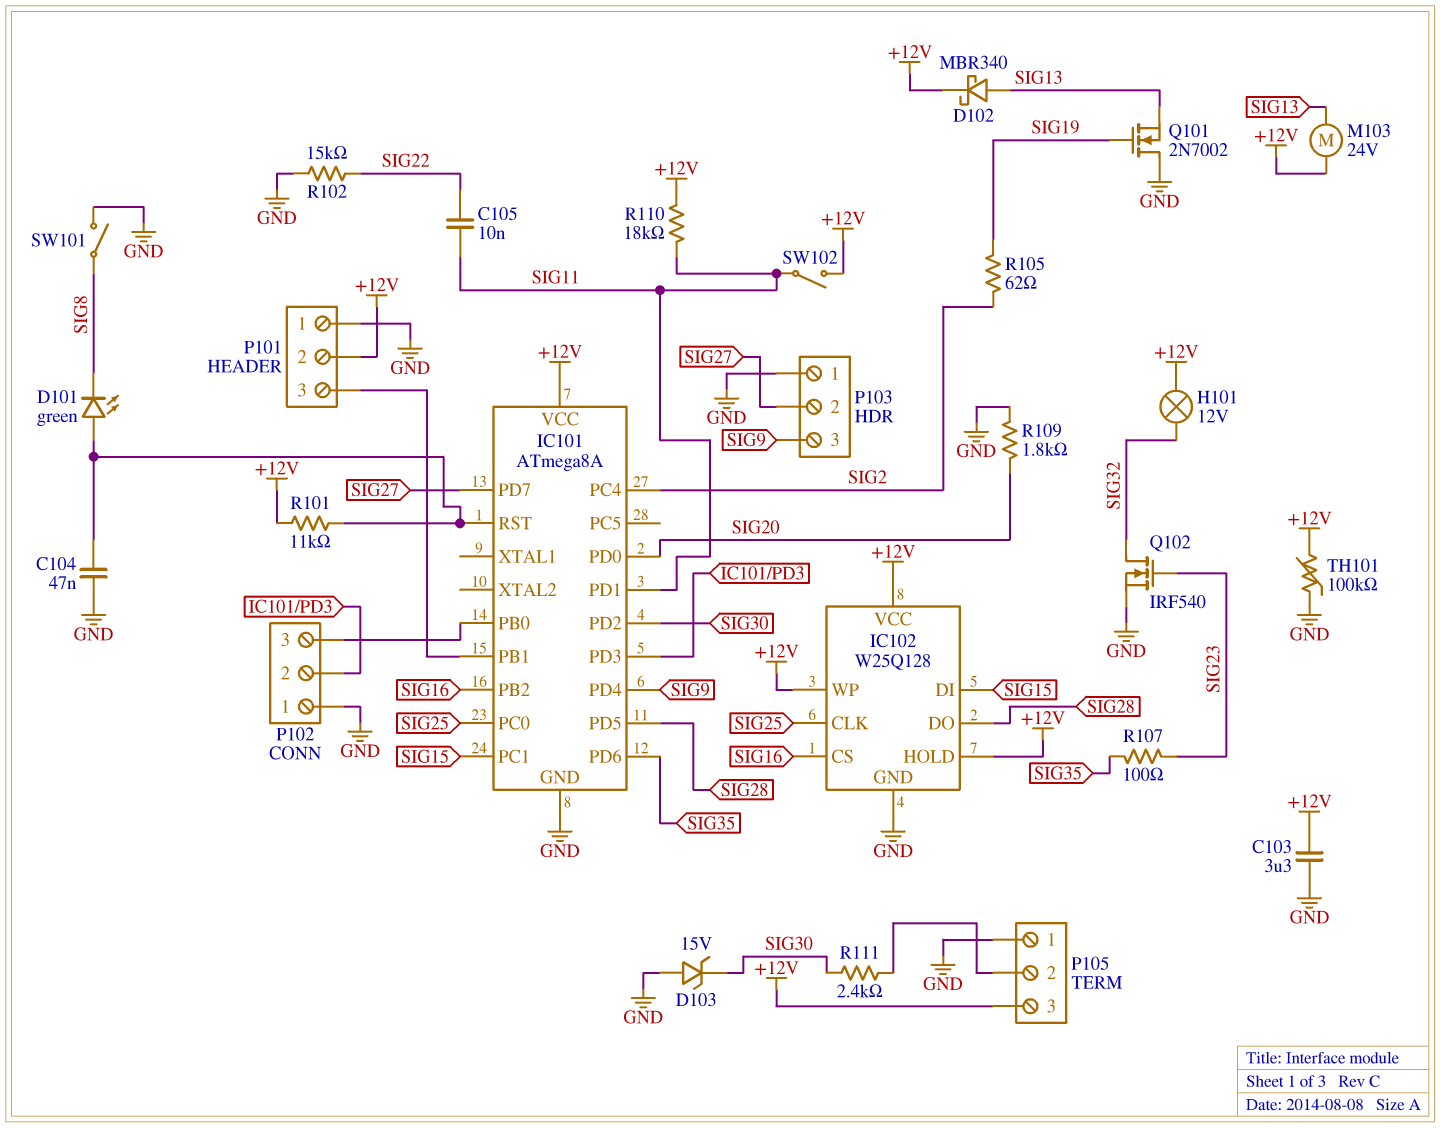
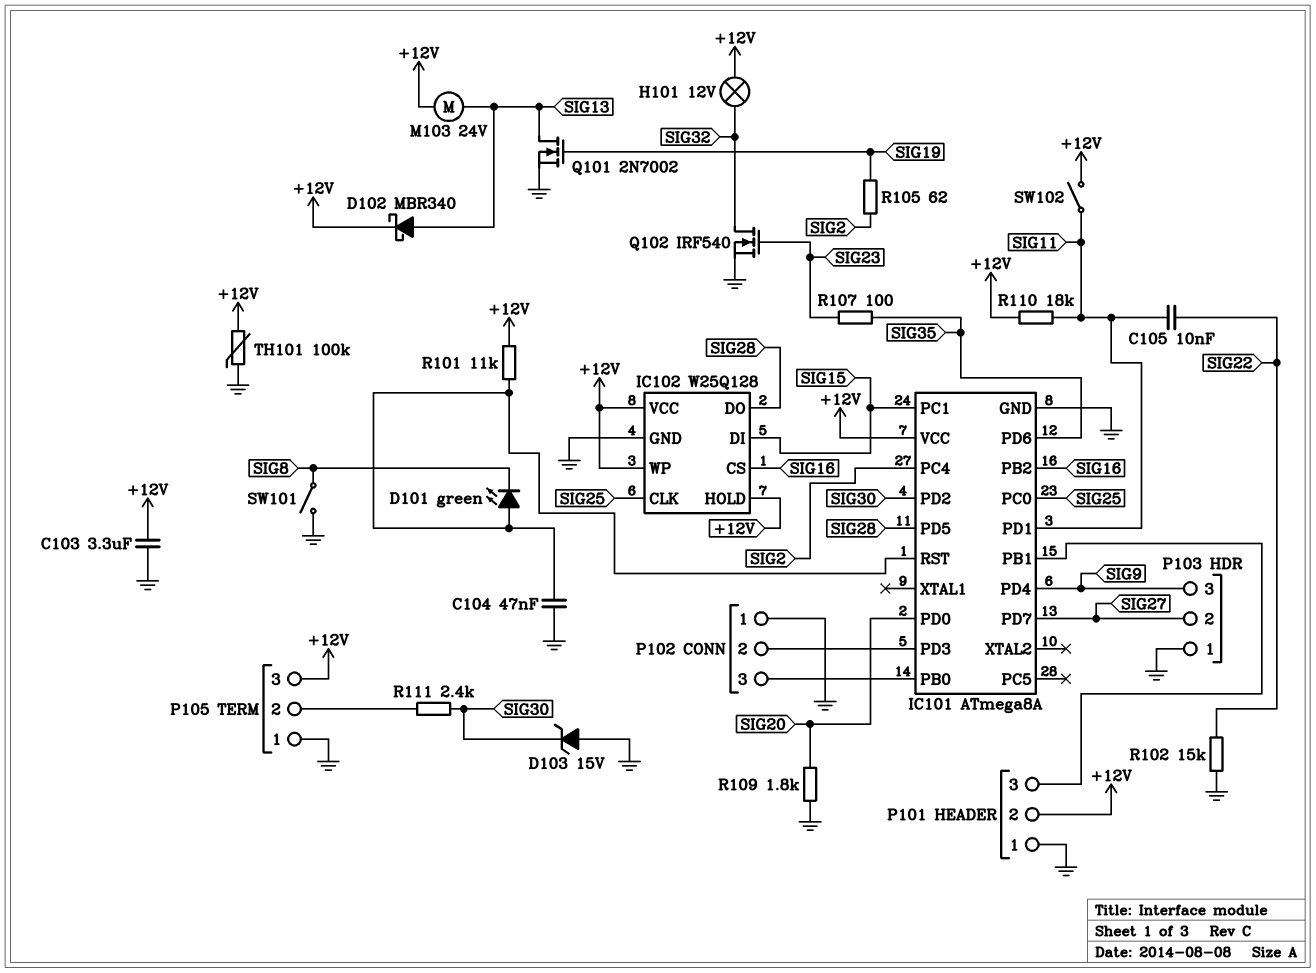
Q101: NMOS 2N7002 (G SIG19, D GND, S SIG13) -> NMOS 2N7002 (G SIG19, D SIG13, S GND)

